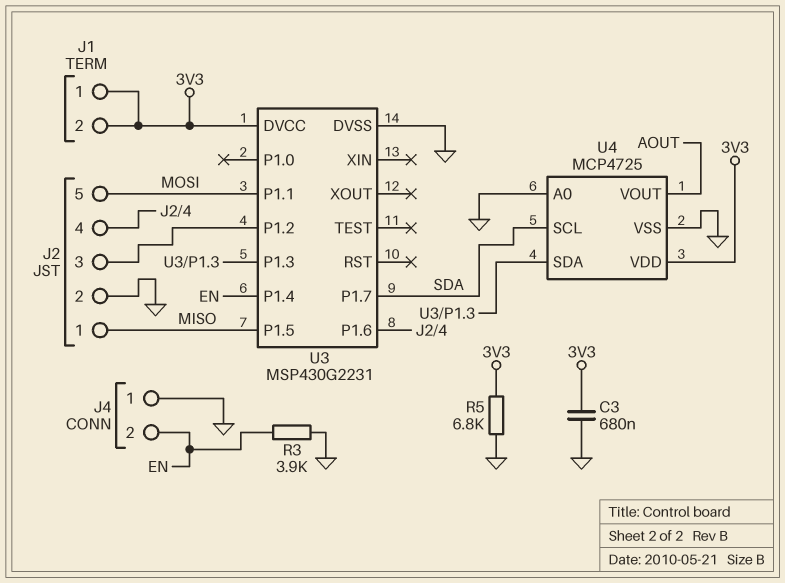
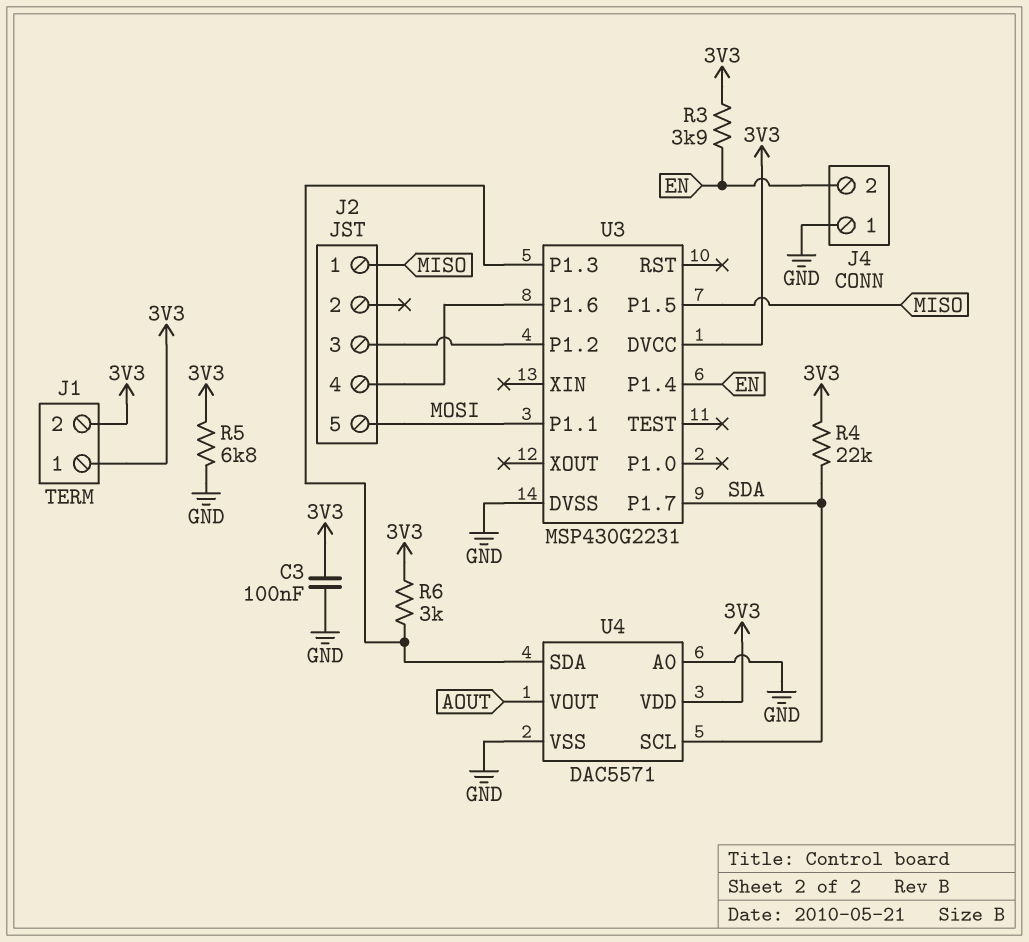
C3: 680nF (3V3, GND) -> 100nF (3V3, GND)
J2 pin 2: GND -> none
R3: 3.9k (EN, GND) -> 3.9k (3V3, EN)
R4: none -> 22k (3V3, SDA)
R6: none -> 3k (3V3, U3/P1.3)
U4: MCP4725 -> DAC5571

